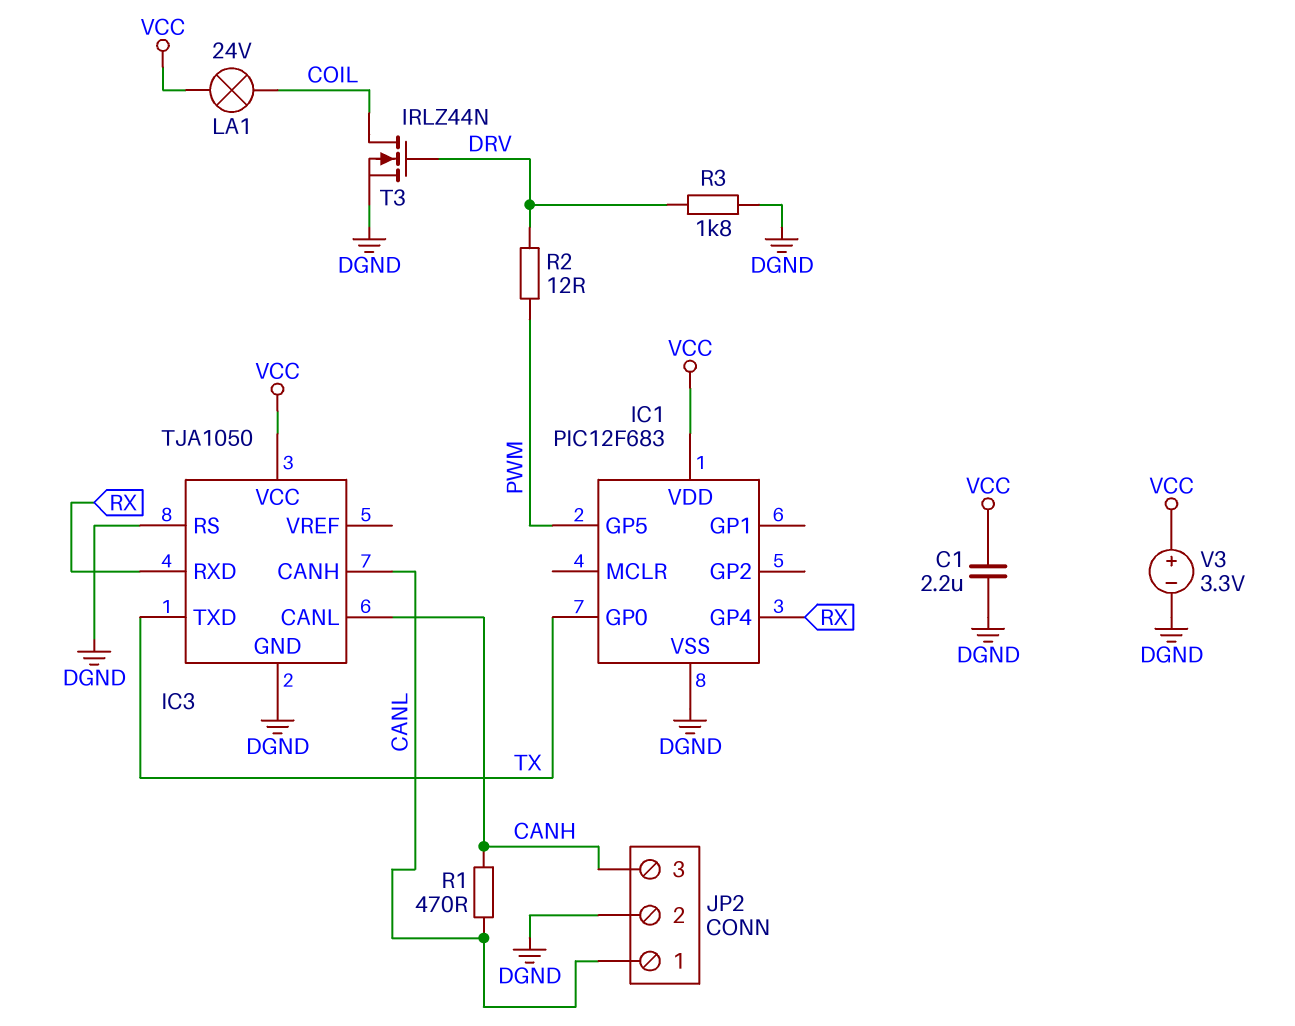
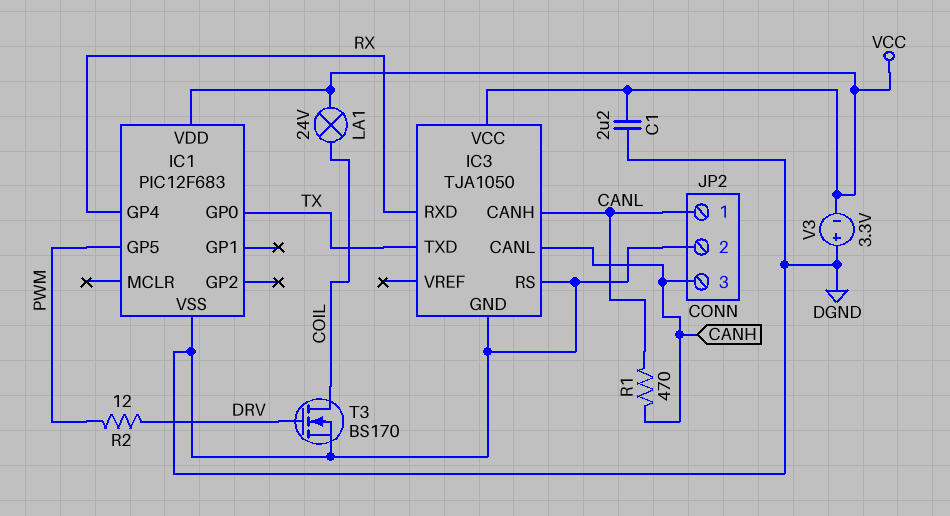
R3: 1.8k (DGND, DRV) -> none
T3: NMOS IRLZ44N (G DRV, D COIL, S DGND) -> NMOS BS170 (G DRV, D COIL, S DGND)
V3: 3.3V (plus VCC, minus DGND) -> 3.3V (plus DGND, minus VCC)

